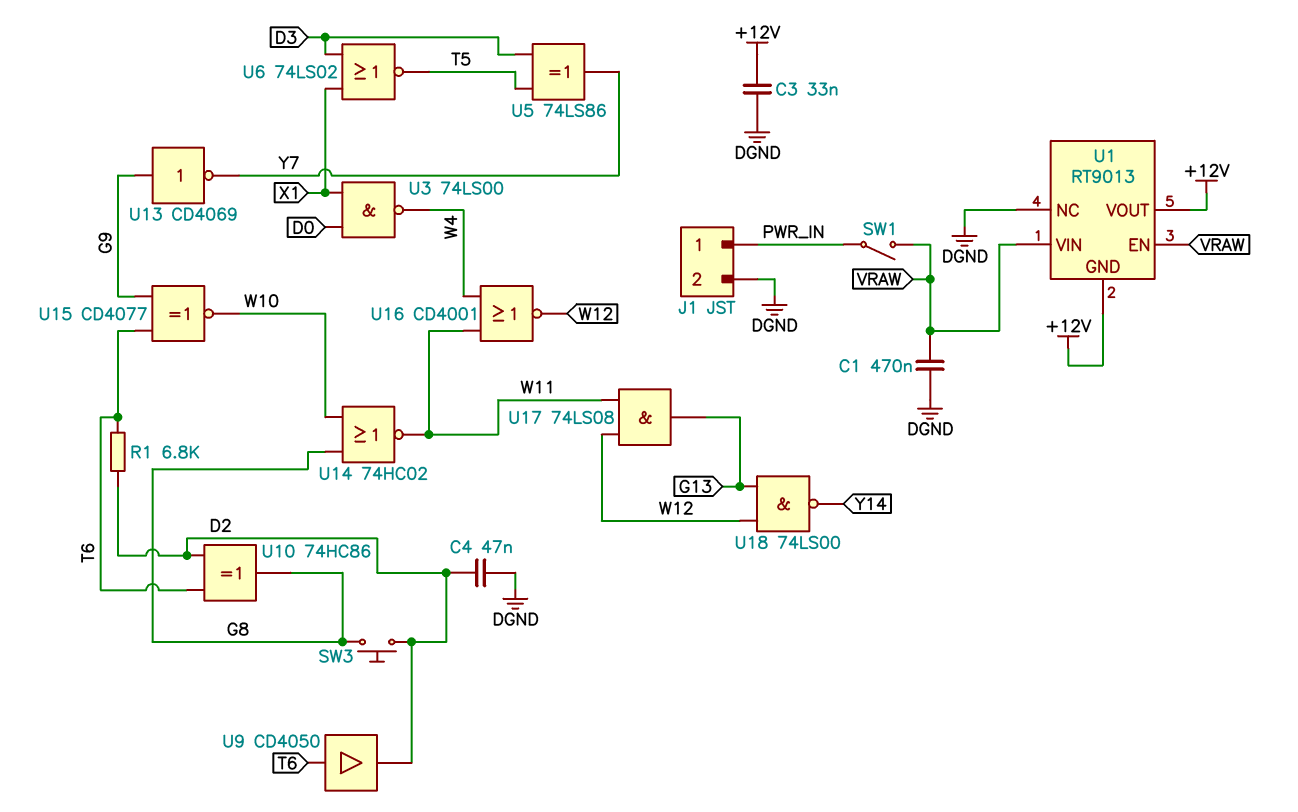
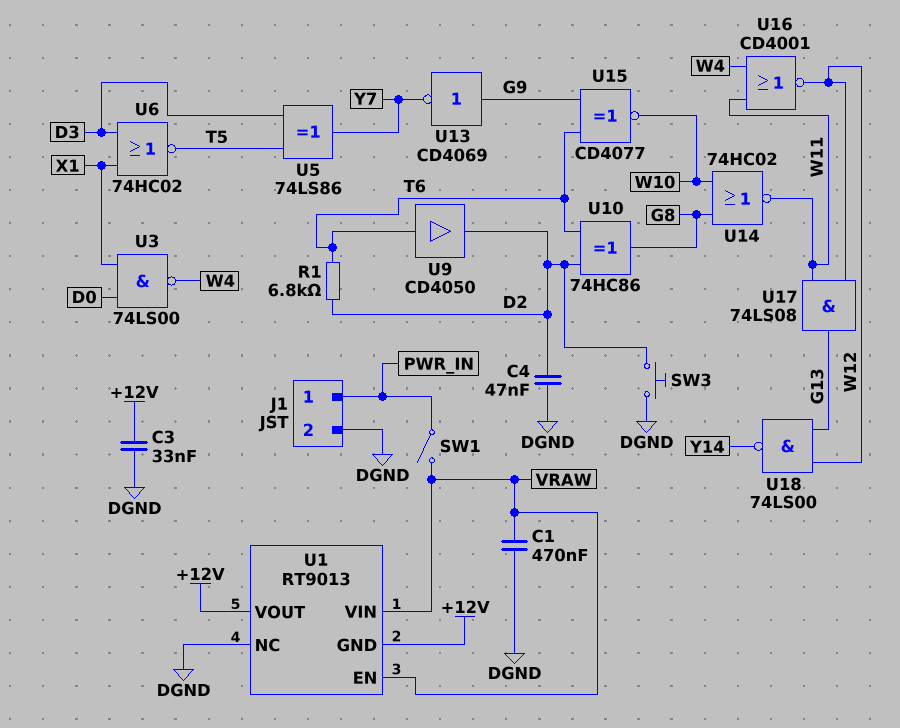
SW3: button (D2, G8) -> button (D2, DGND)
U6: NOR 74LS02 (in D3, in X1, out T5) -> NOR 74HC02 (in D3, in X1, out T5)

